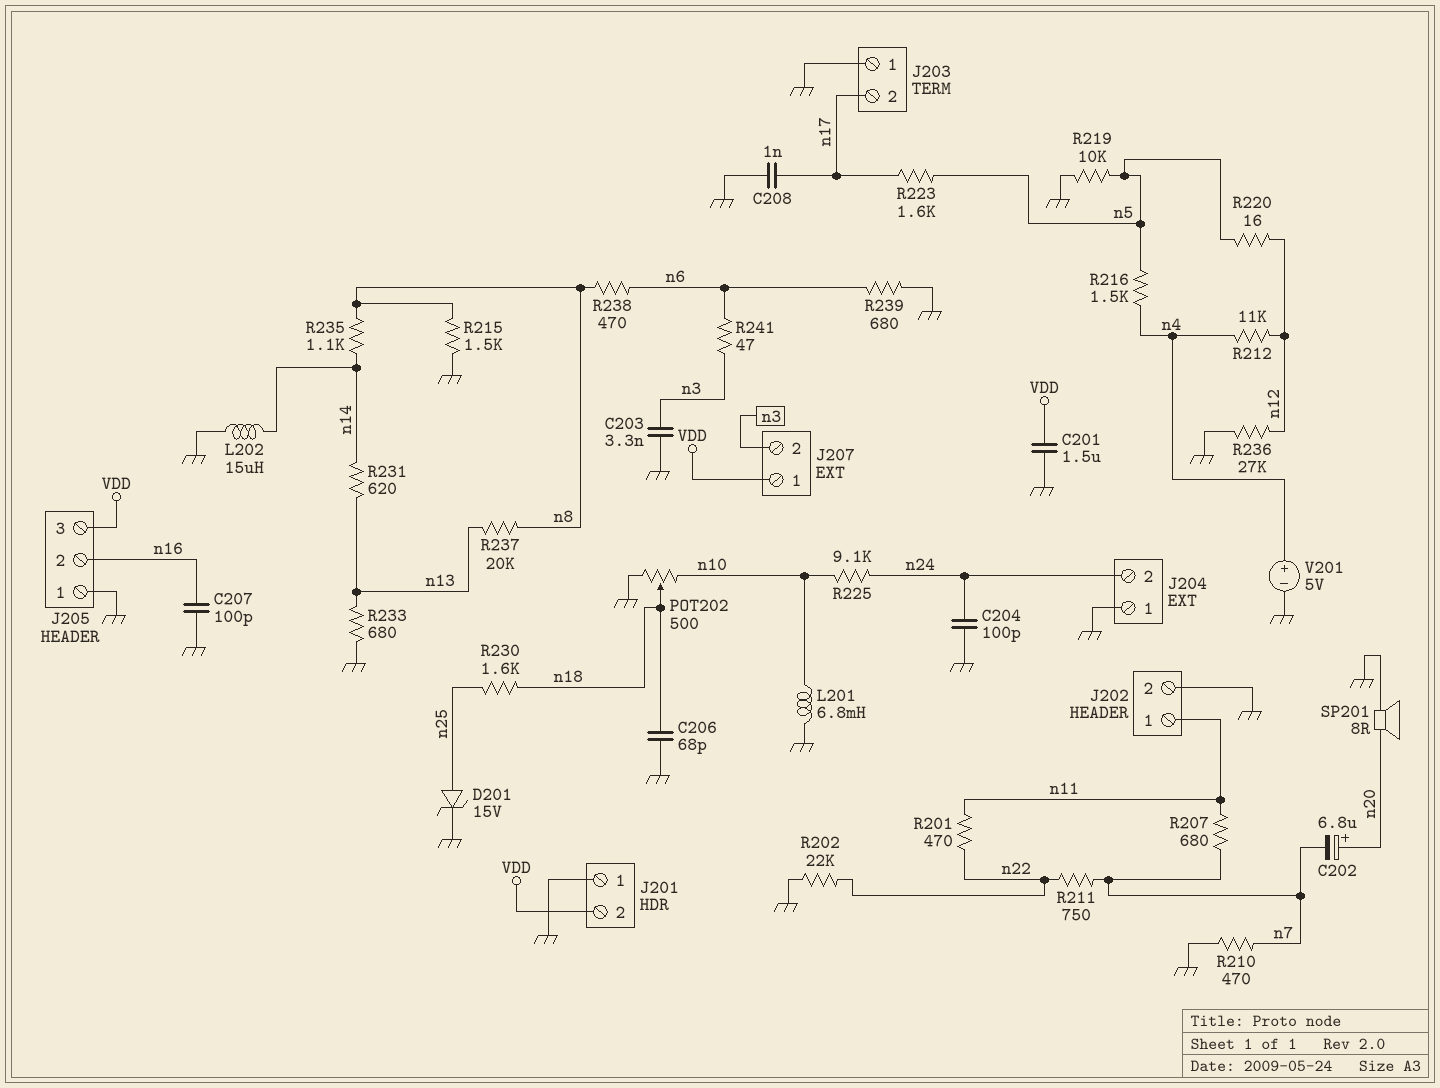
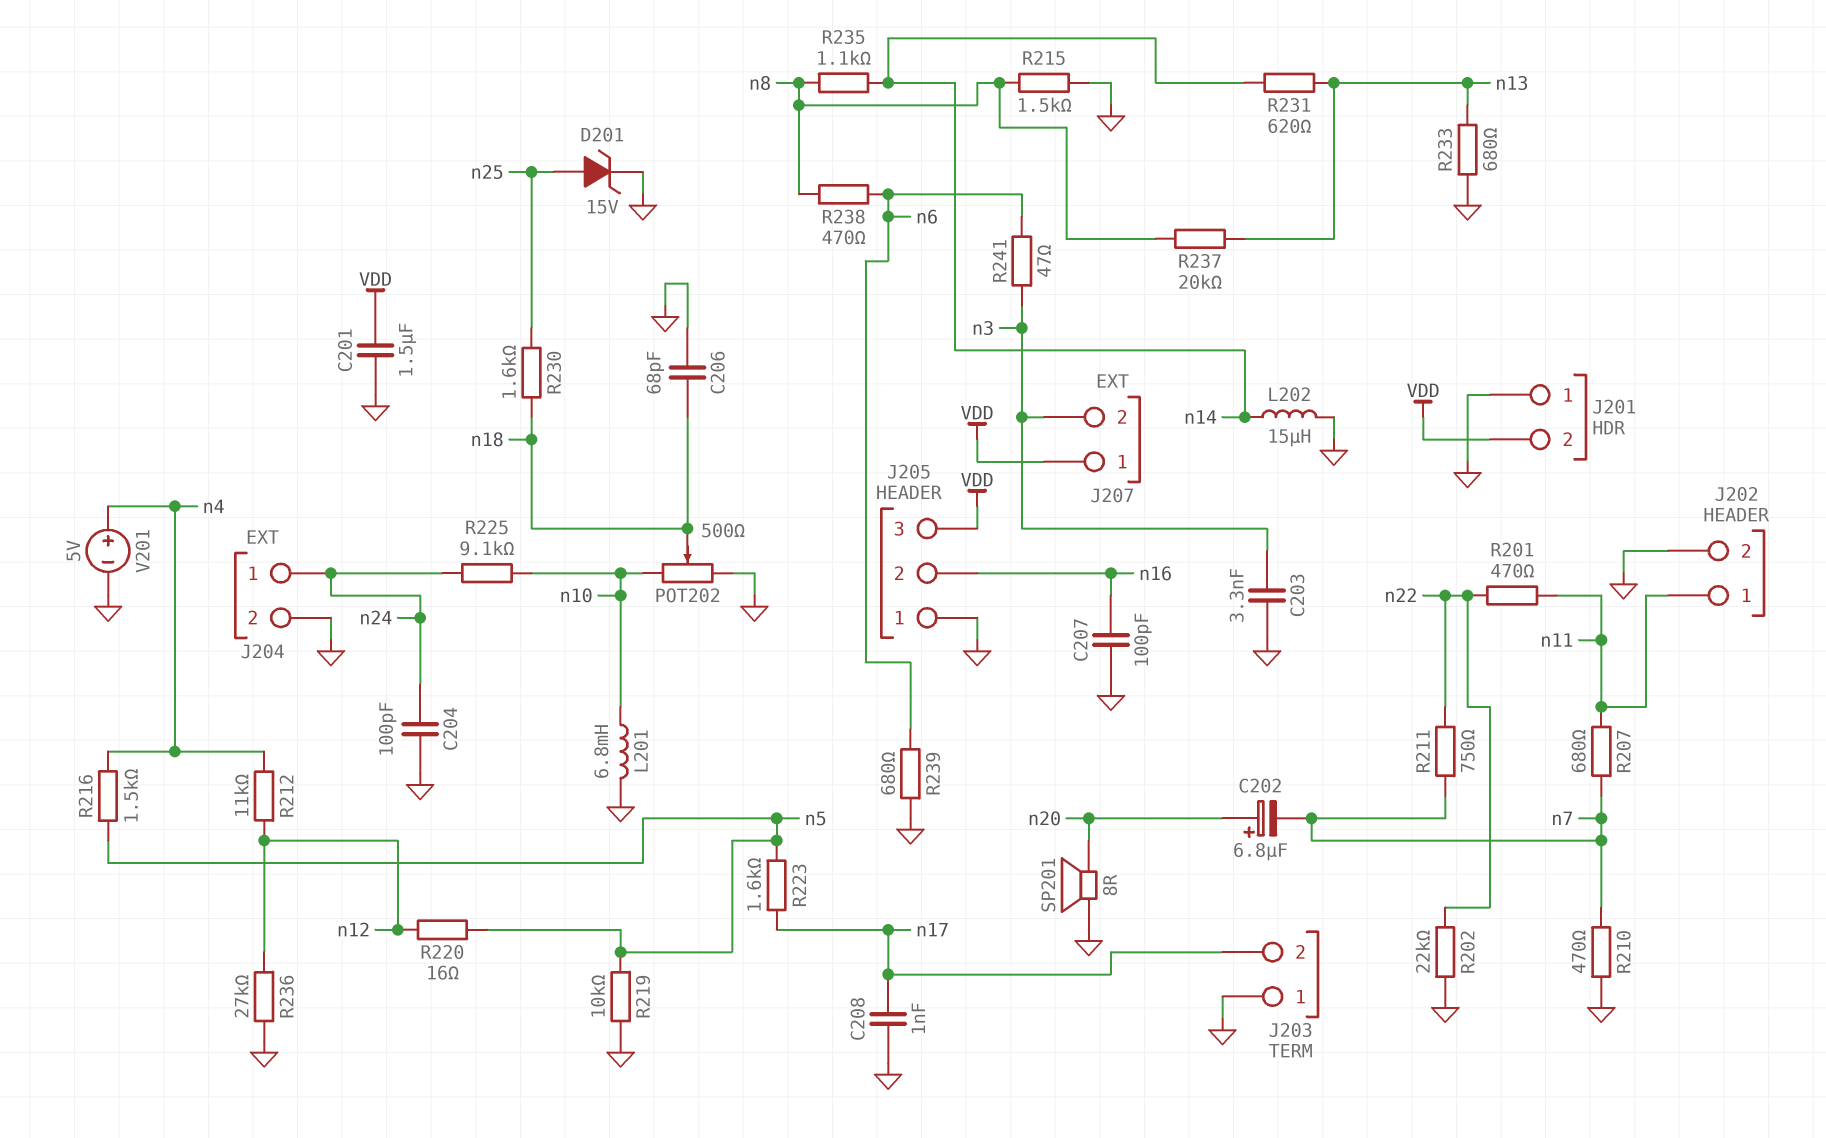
J204 pin 1: GND -> n24
J204 pin 2: n24 -> GND

